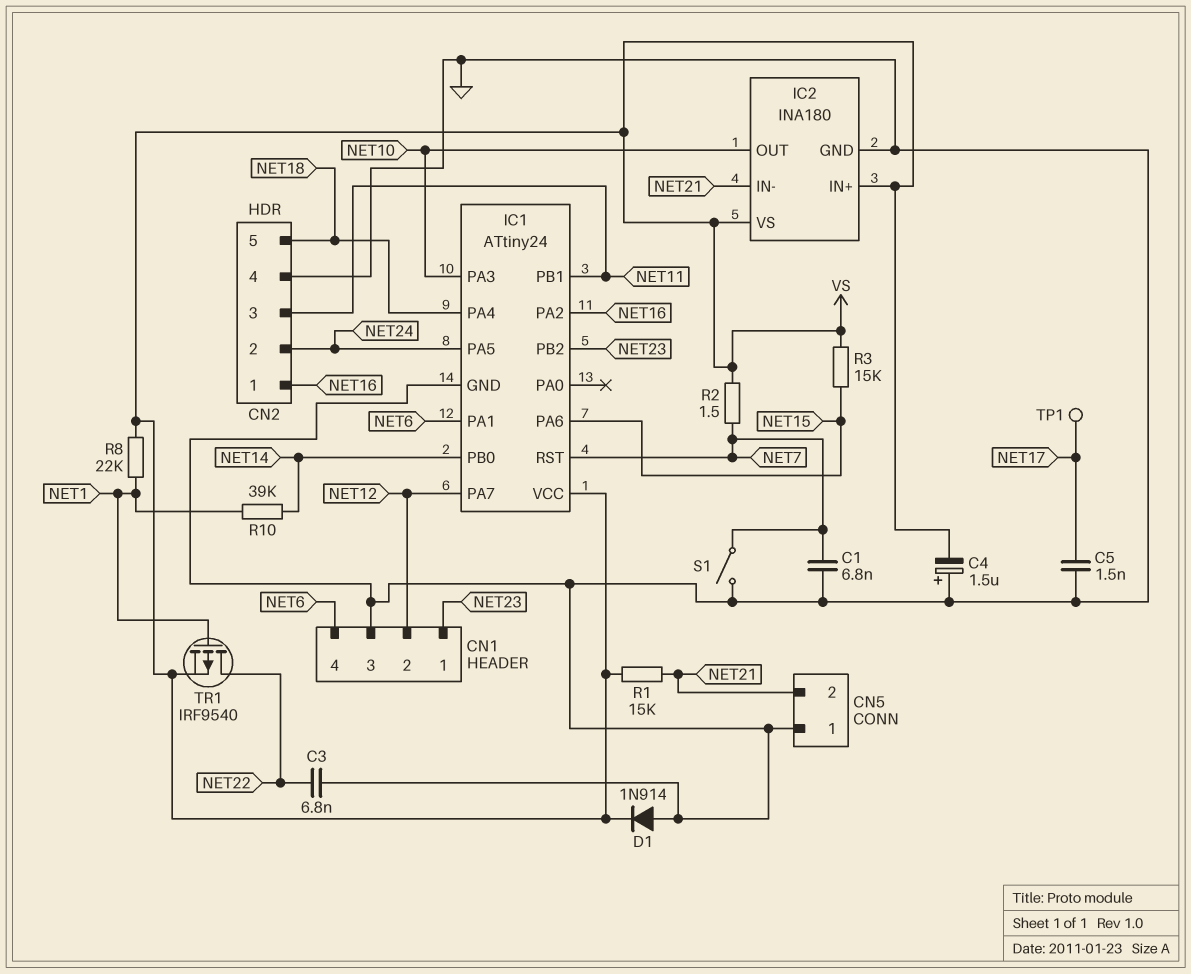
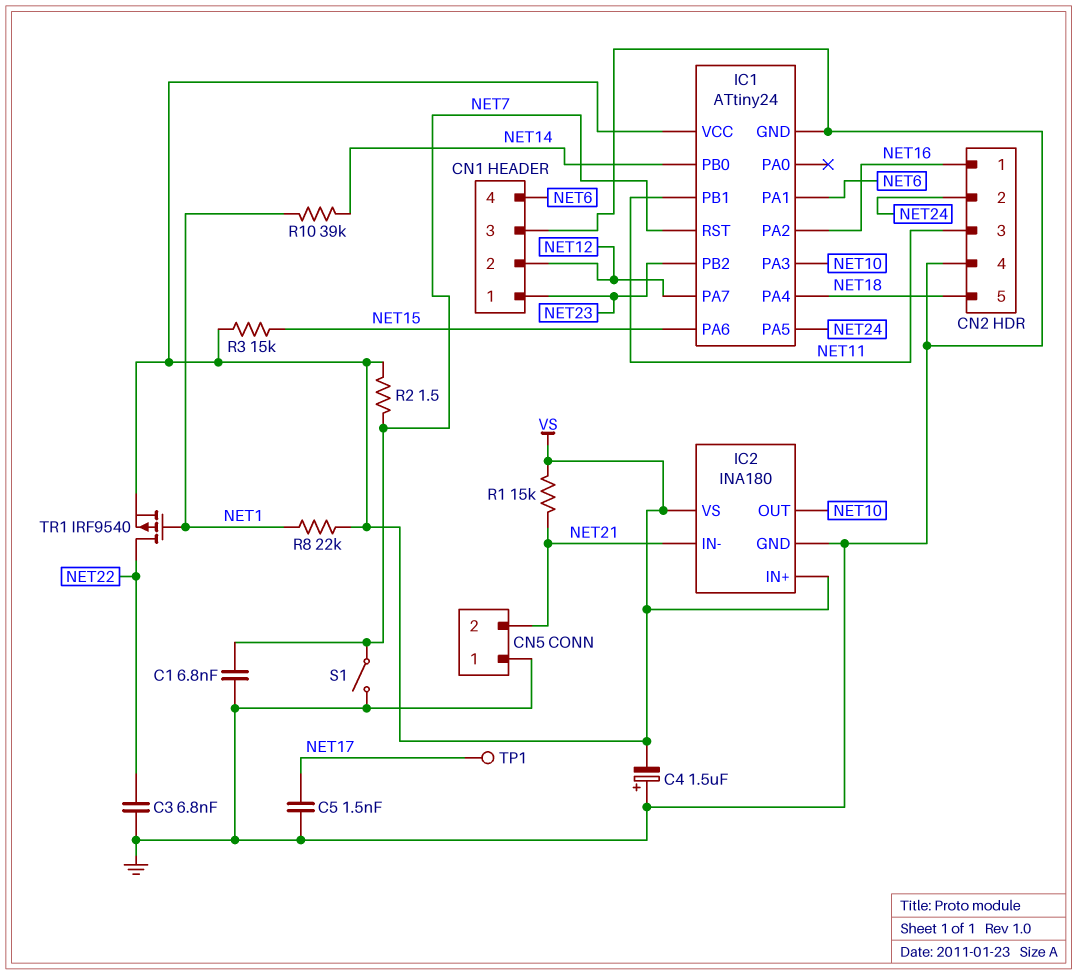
D1: diode 1N914 (A GND, K VS) -> none

